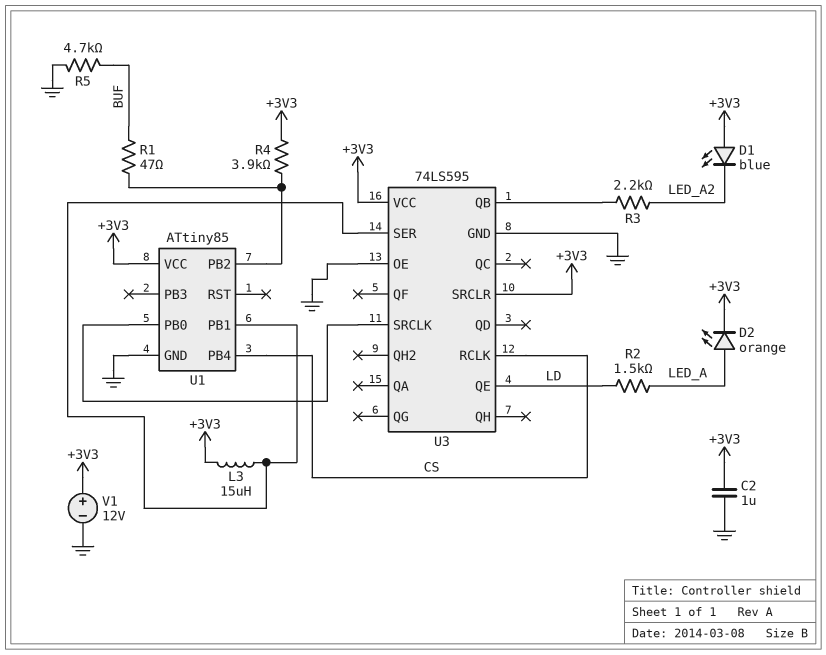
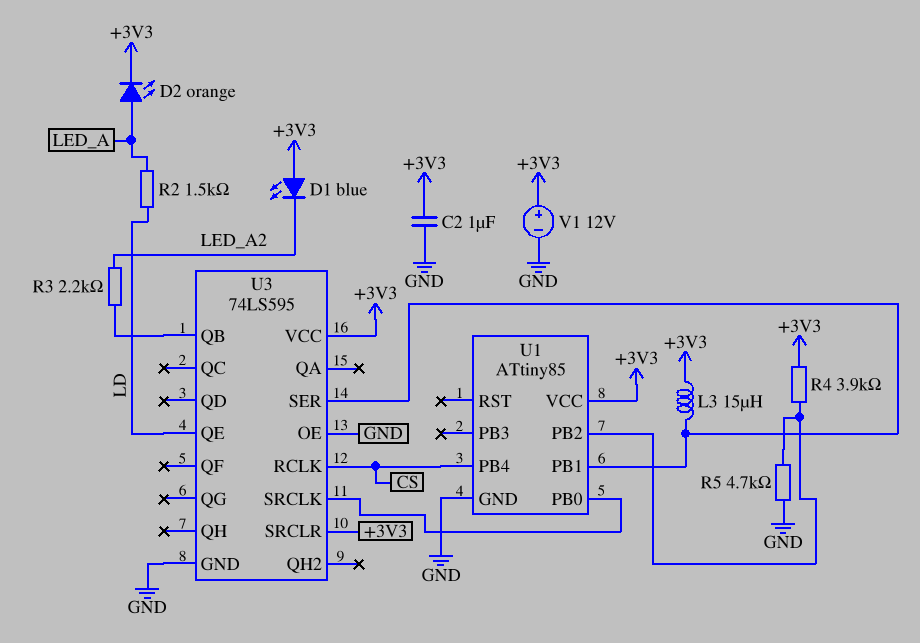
R1: 47 (BUF, U1/PB2) -> none
R5: 4.7k (BUF, GND) -> 4.7k (GND, U1/PB2)

